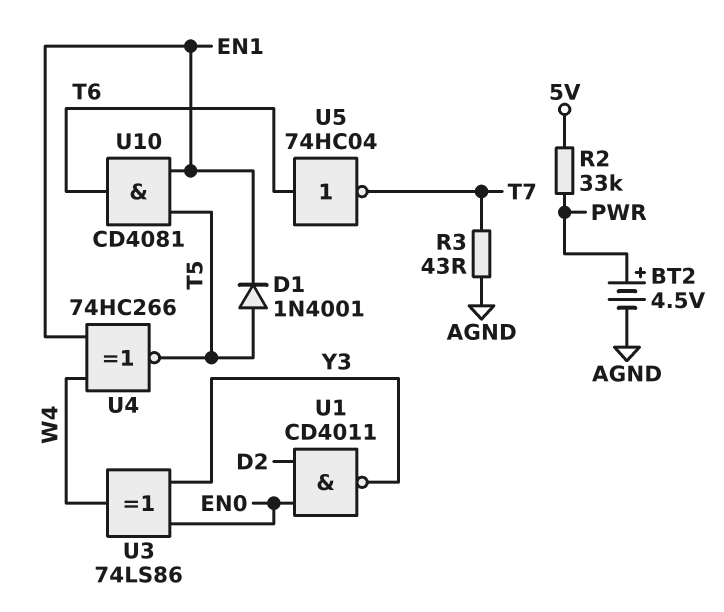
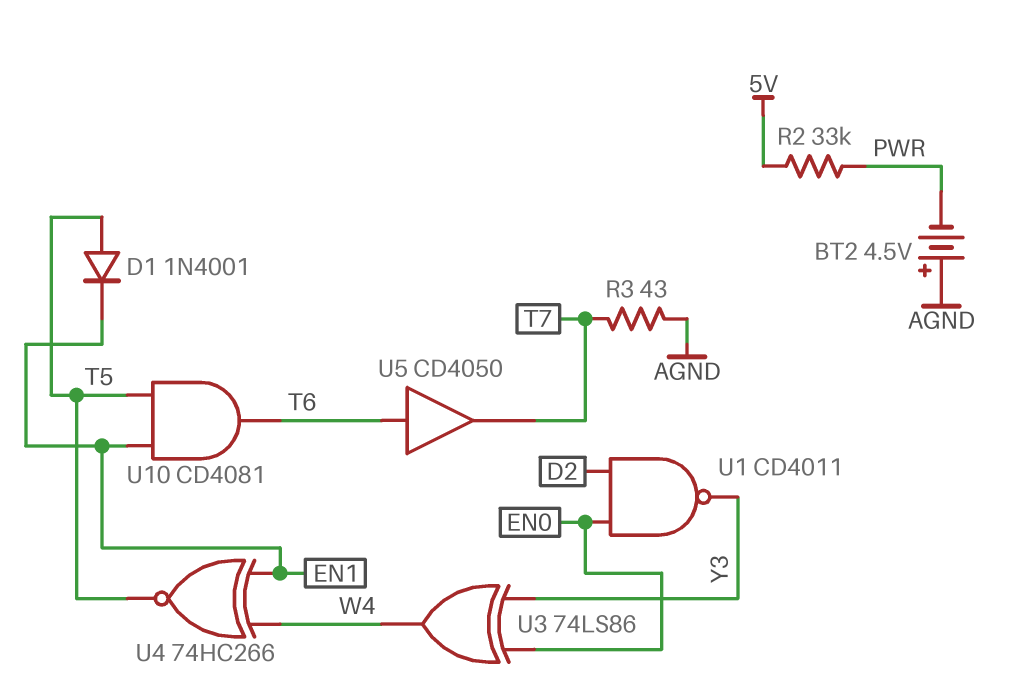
BT2: 4.5V (plus PWR, minus AGND) -> 4.5V (plus AGND, minus PWR)
U5: NOT 74HC04 (in T6, out T7) -> buffer CD4050 (in T6, out T7)

